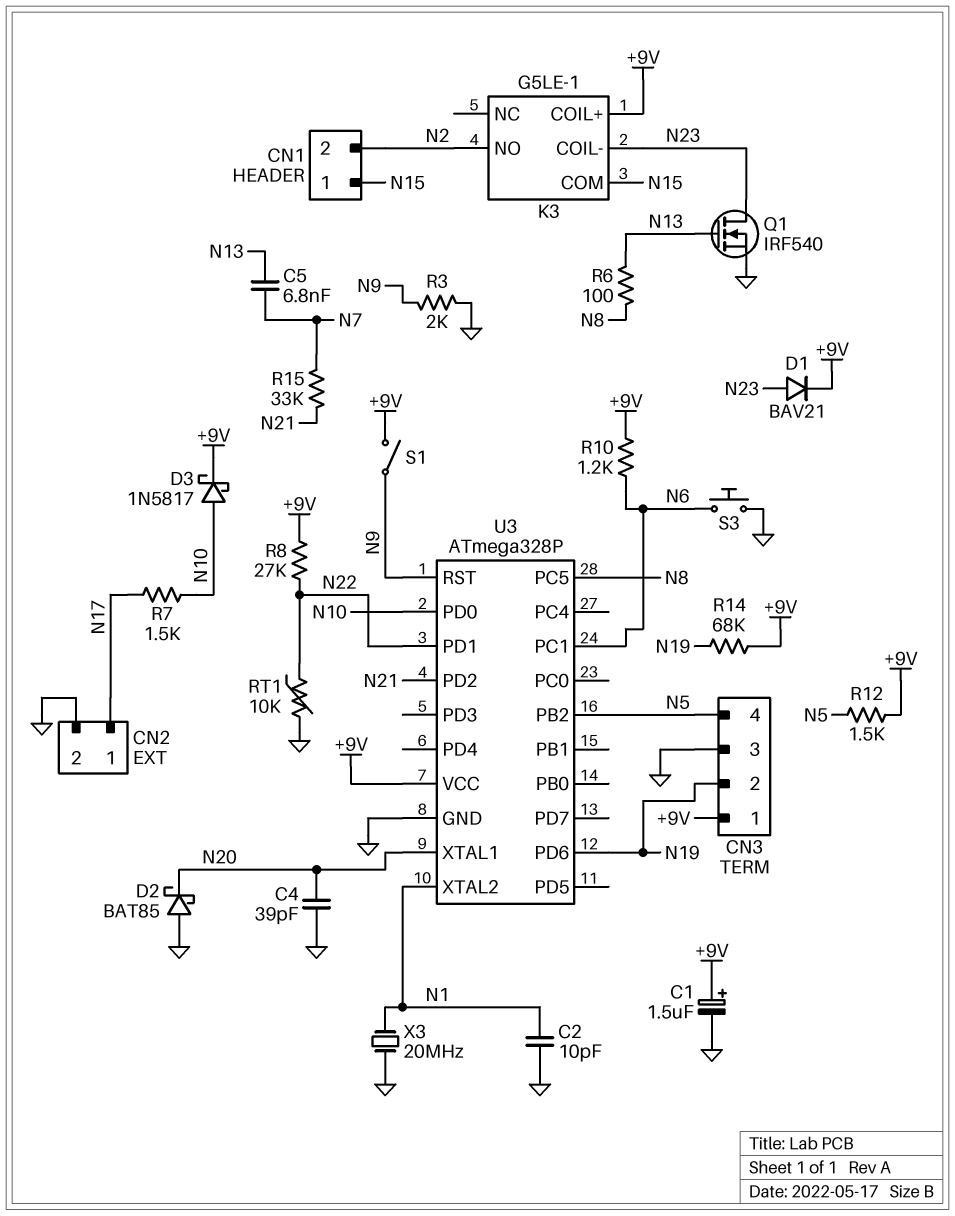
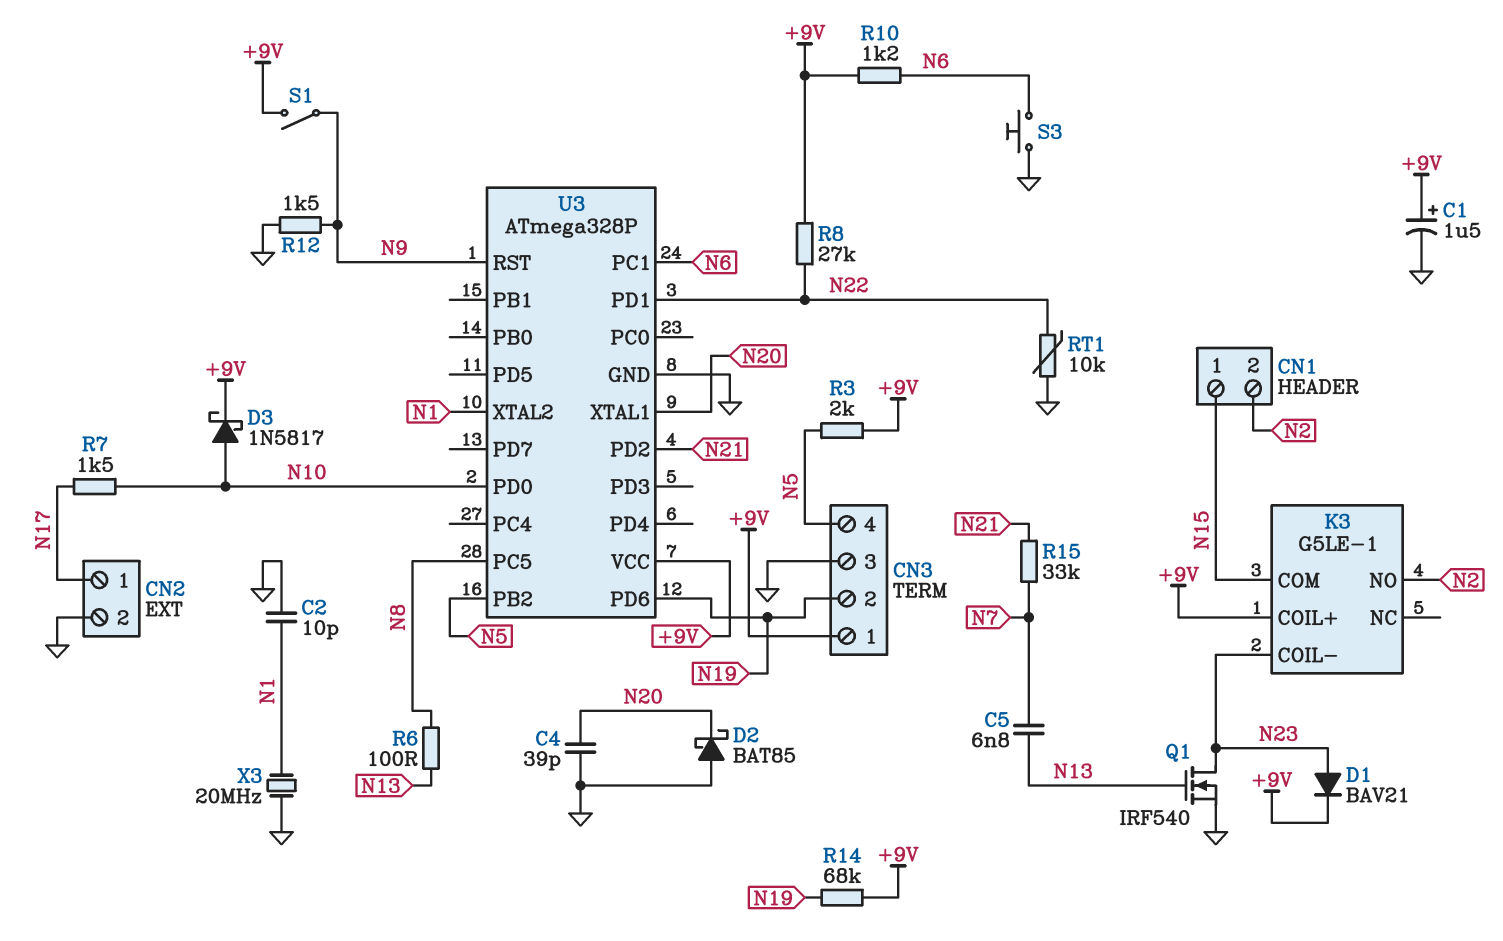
R3: 2k (GND, N9) -> 2k (+9V, N5)
R12: 1.5k (+9V, N5) -> 1.5k (GND, N9)

